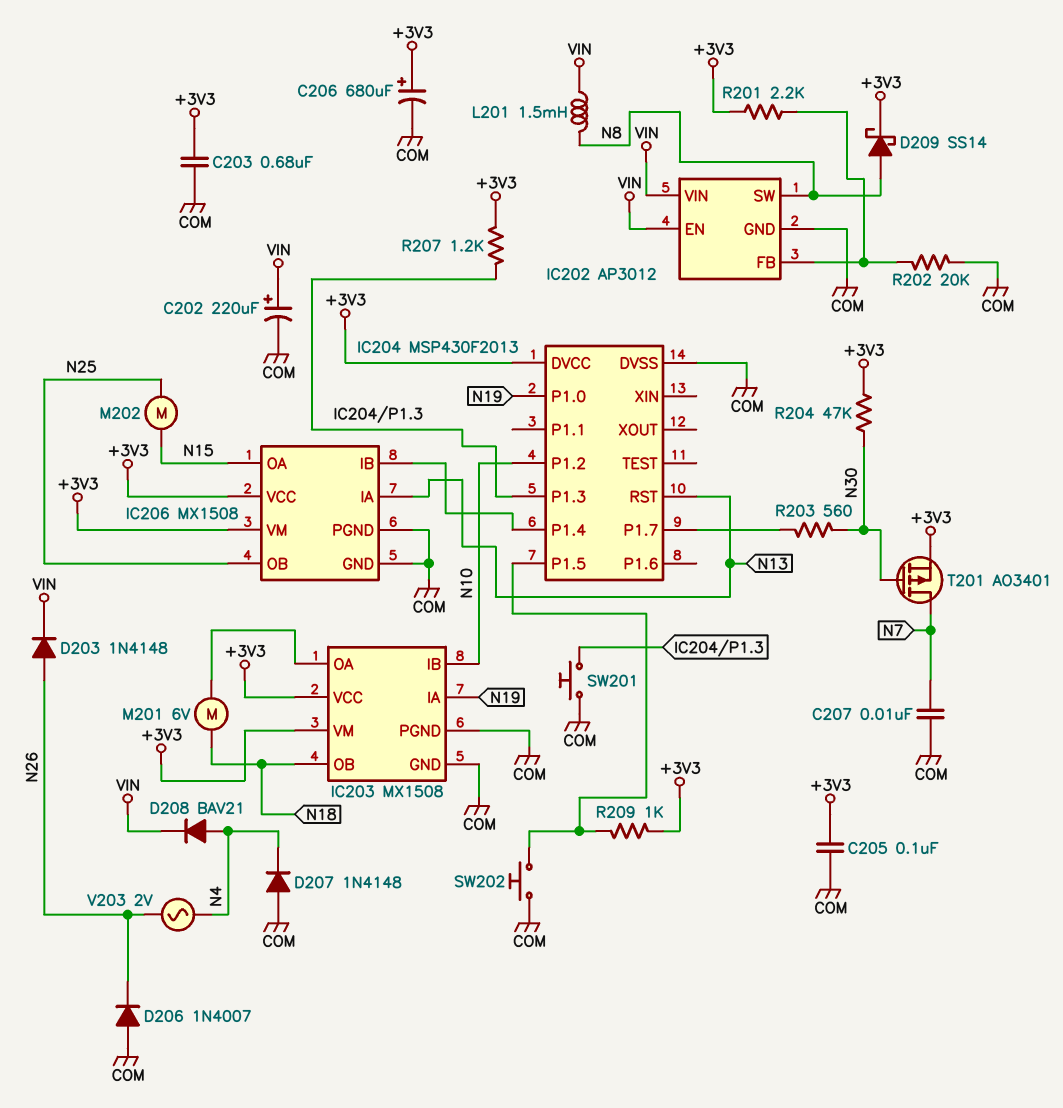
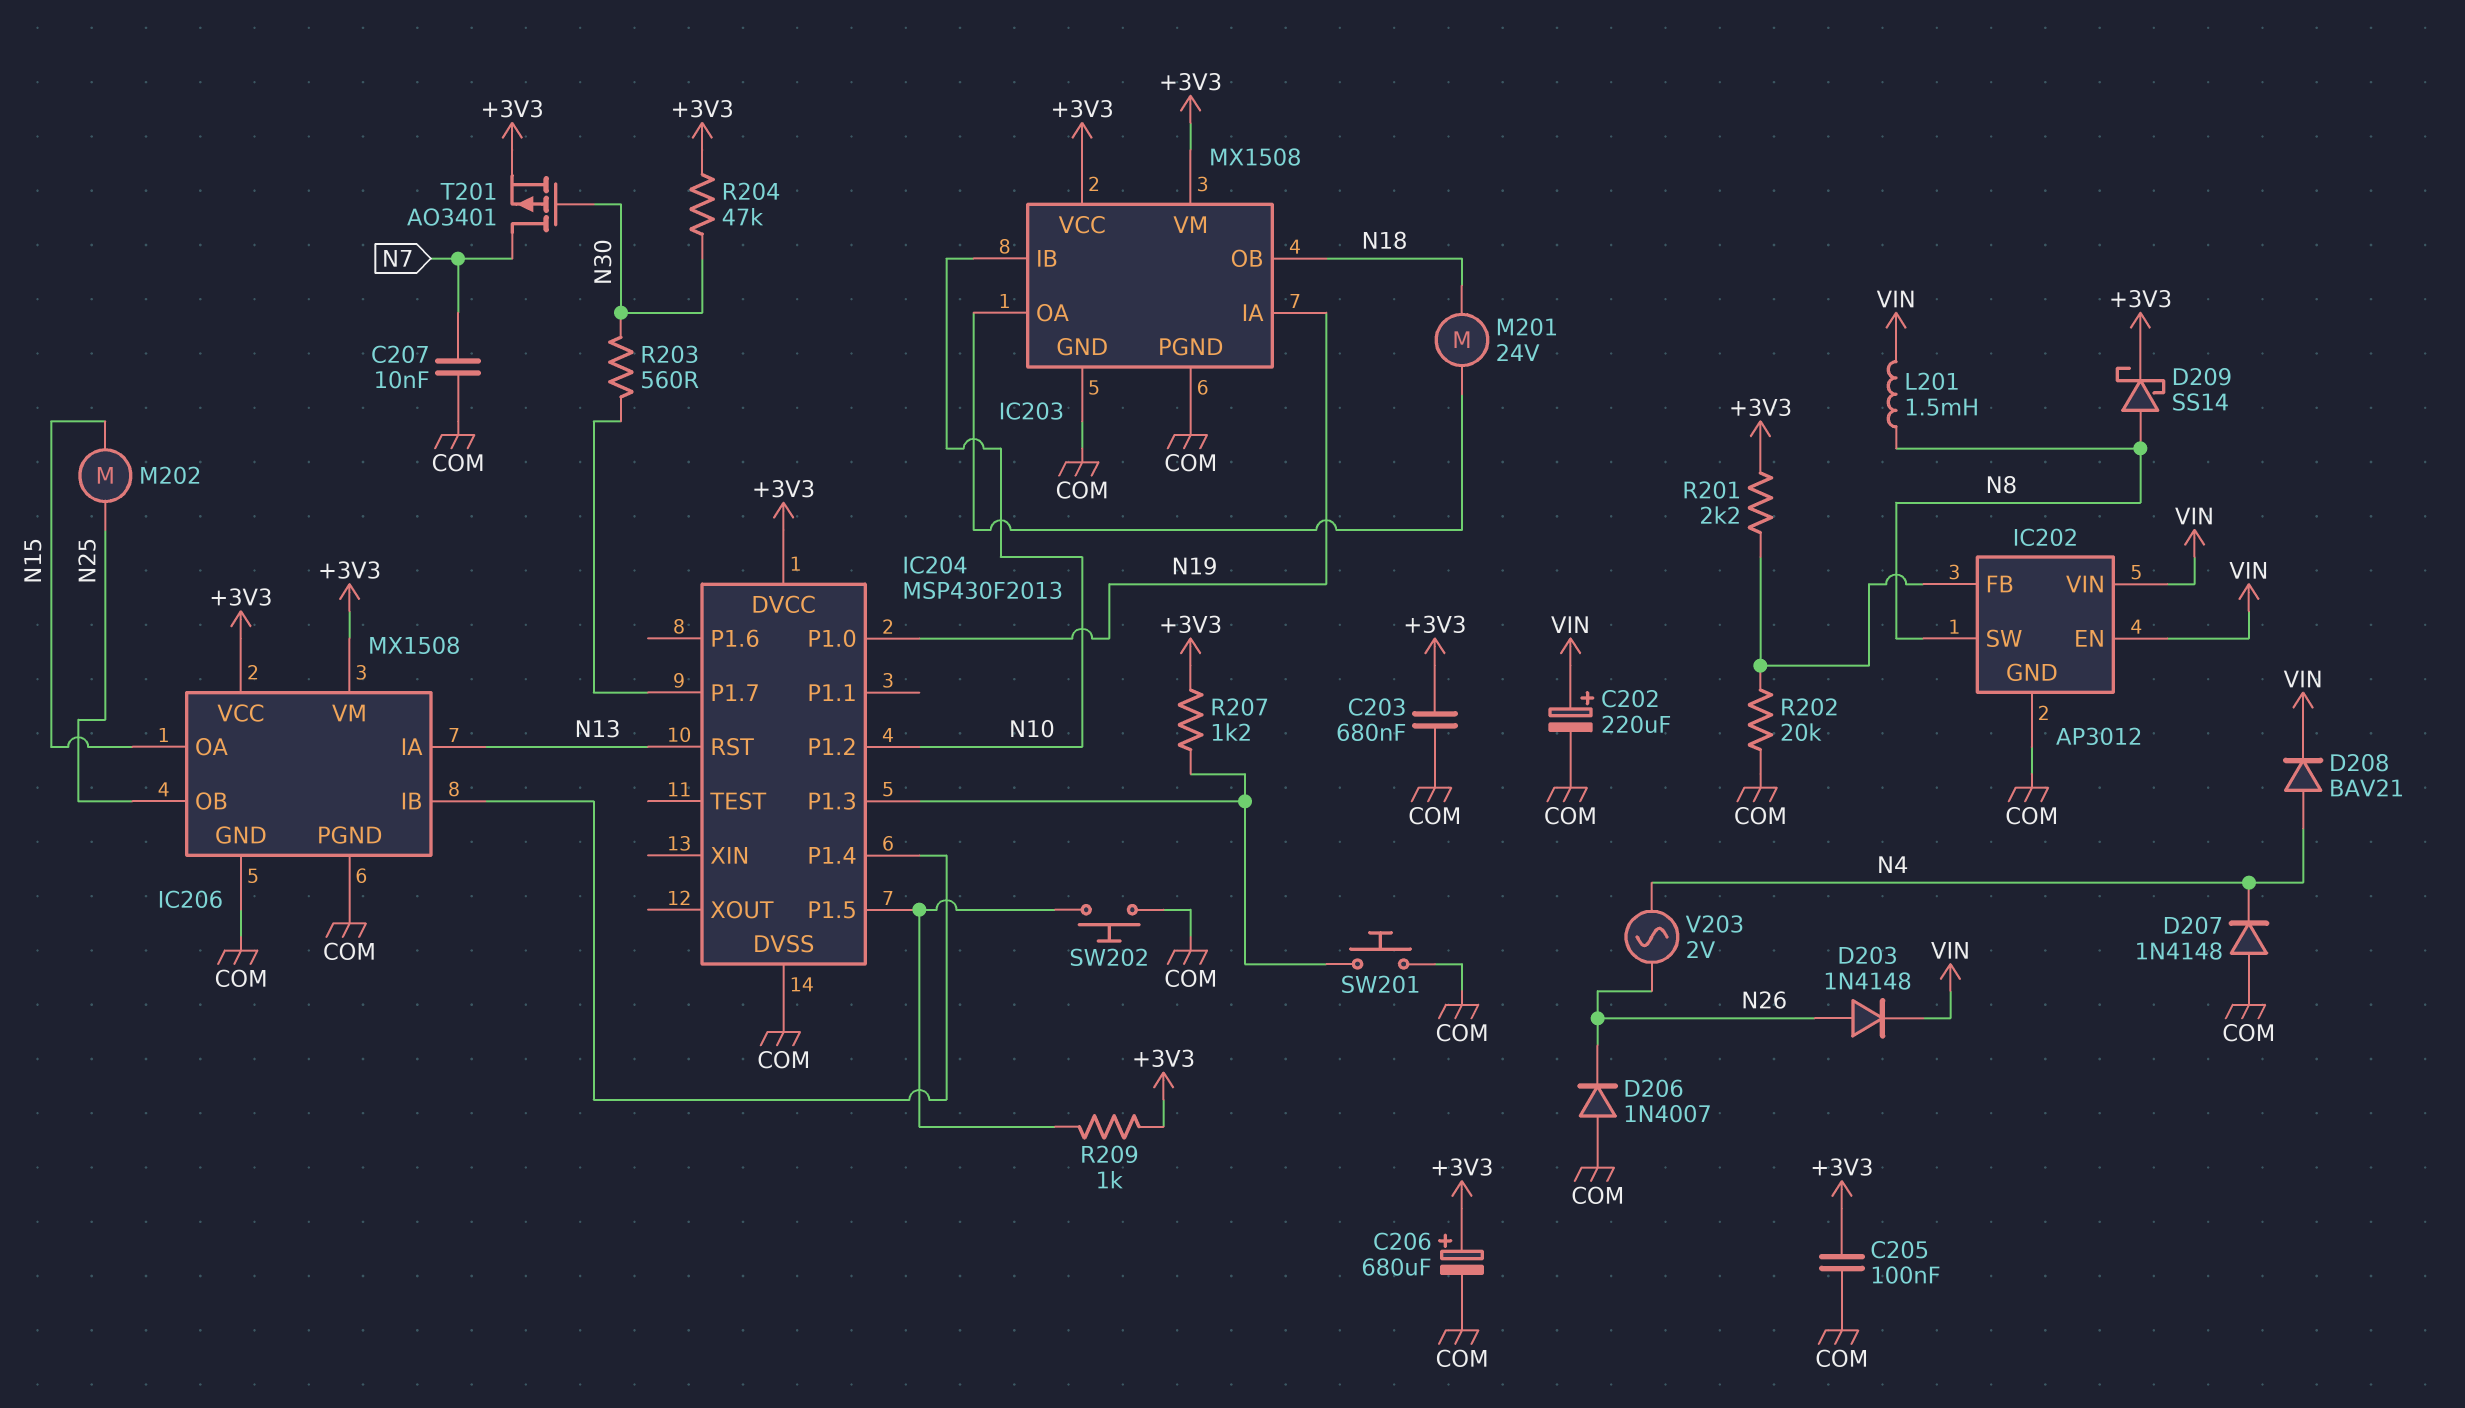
M201: motor 6V (IC203/OA, N18) -> motor 24V (IC203/OA, N18)

